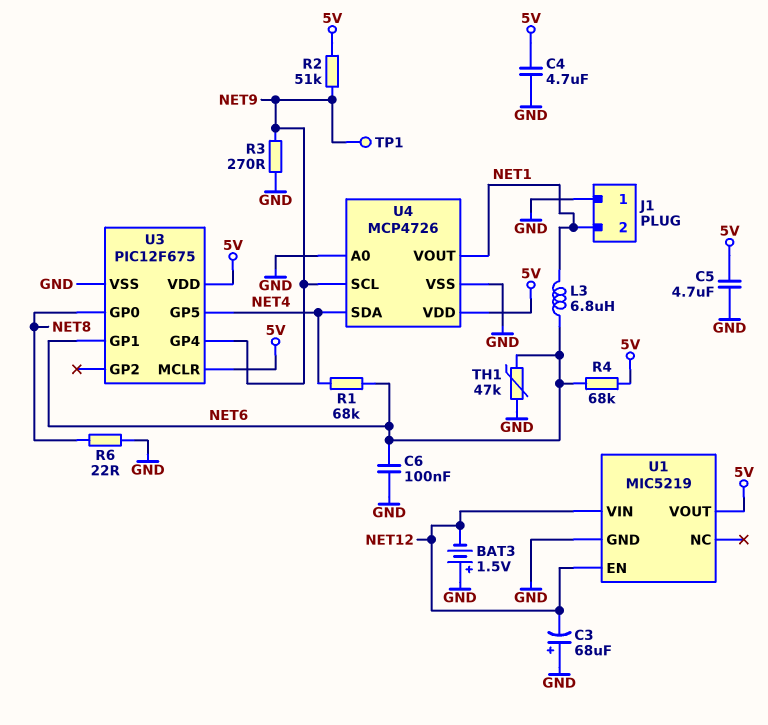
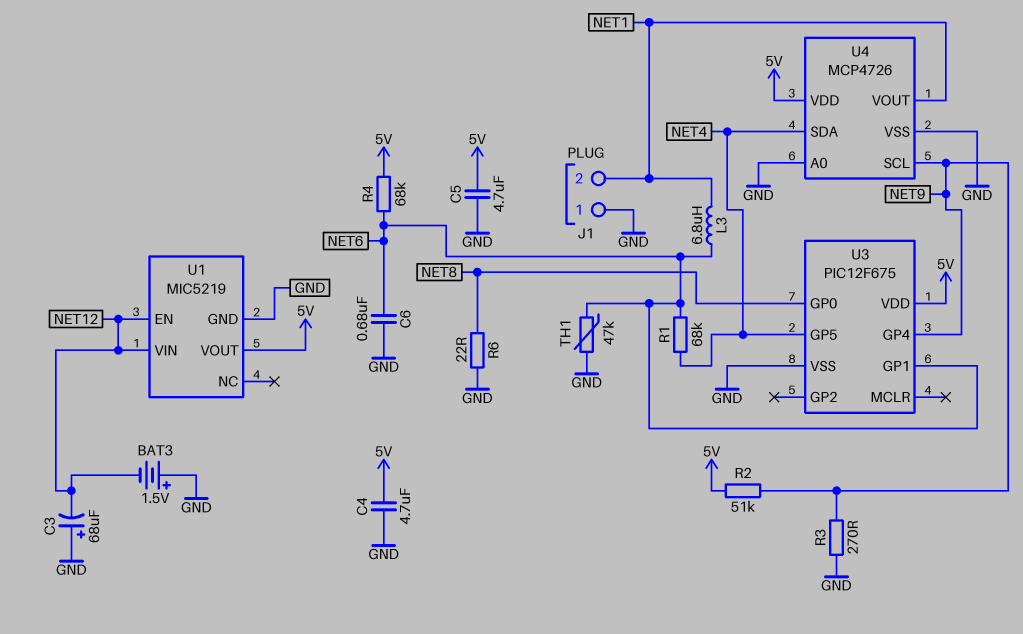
C6: 100nF (GND, NET6) -> 680nF (GND, NET6)
TP1: test point (NET9) -> none
U3 pin MCLR: 5V -> none

